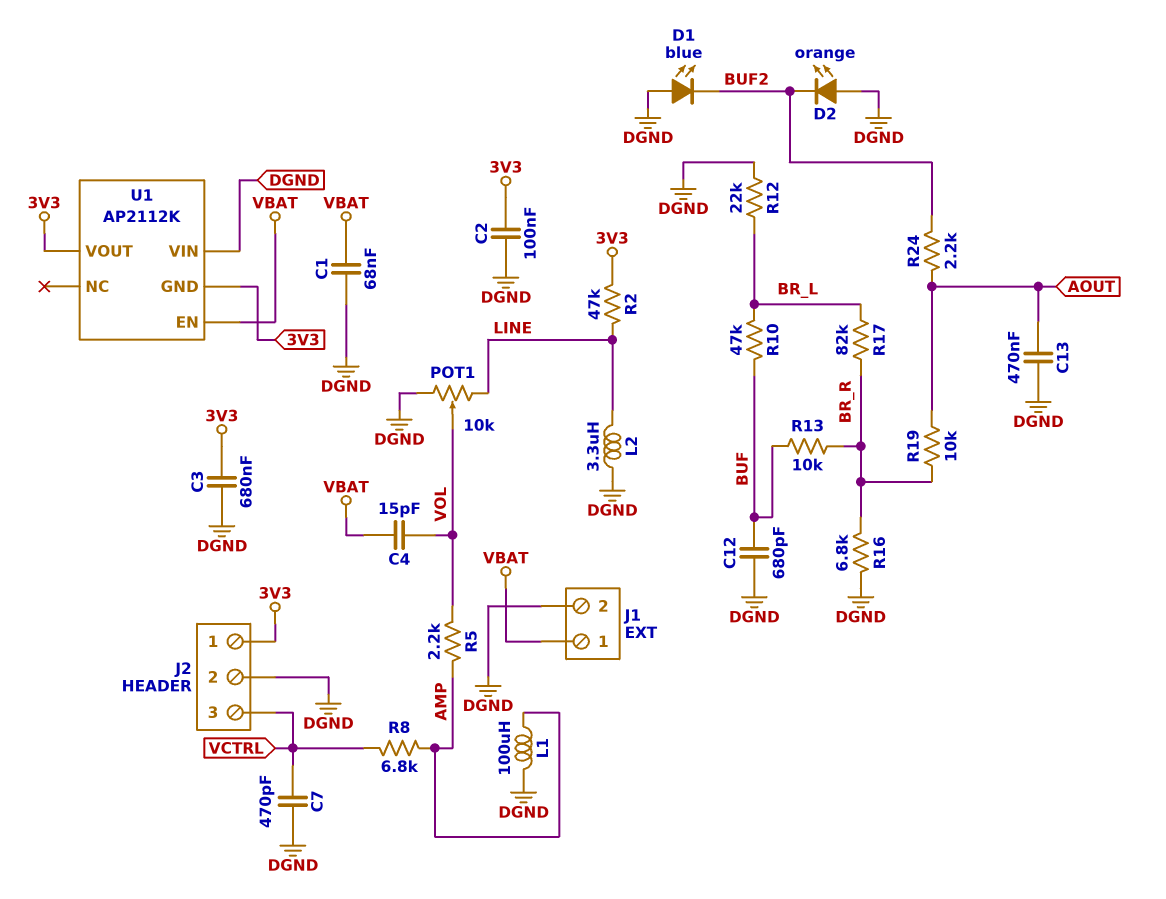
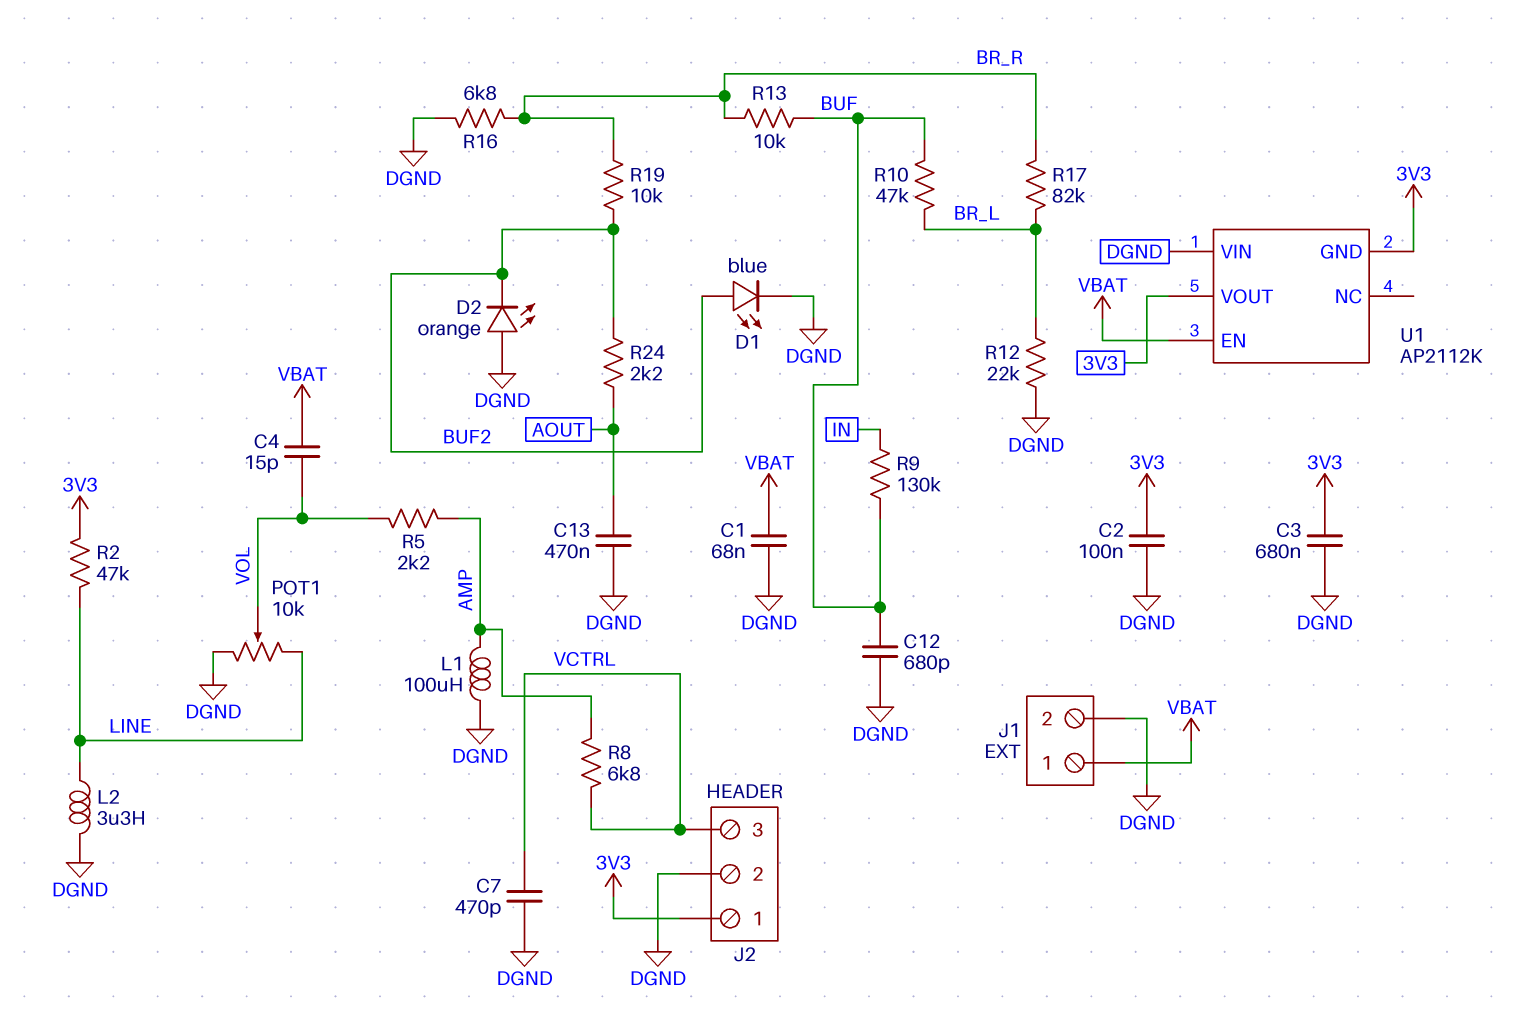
D1: LED blue (A DGND, K BUF2) -> LED blue (A BUF2, K DGND)
R9: none -> 130k (BUF, IN)
R19: 10k (AOUT, BR_R) -> 10k (BR_R, BUF2)

